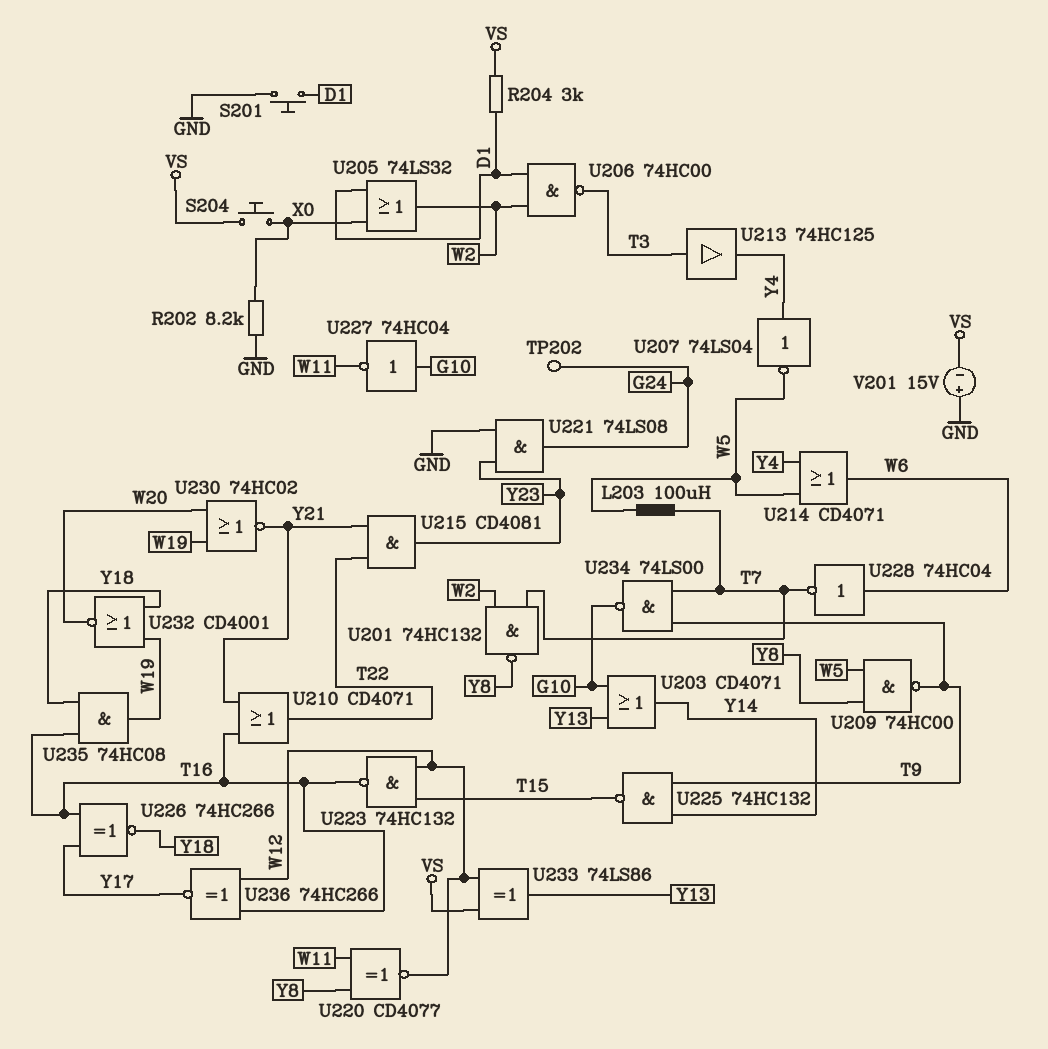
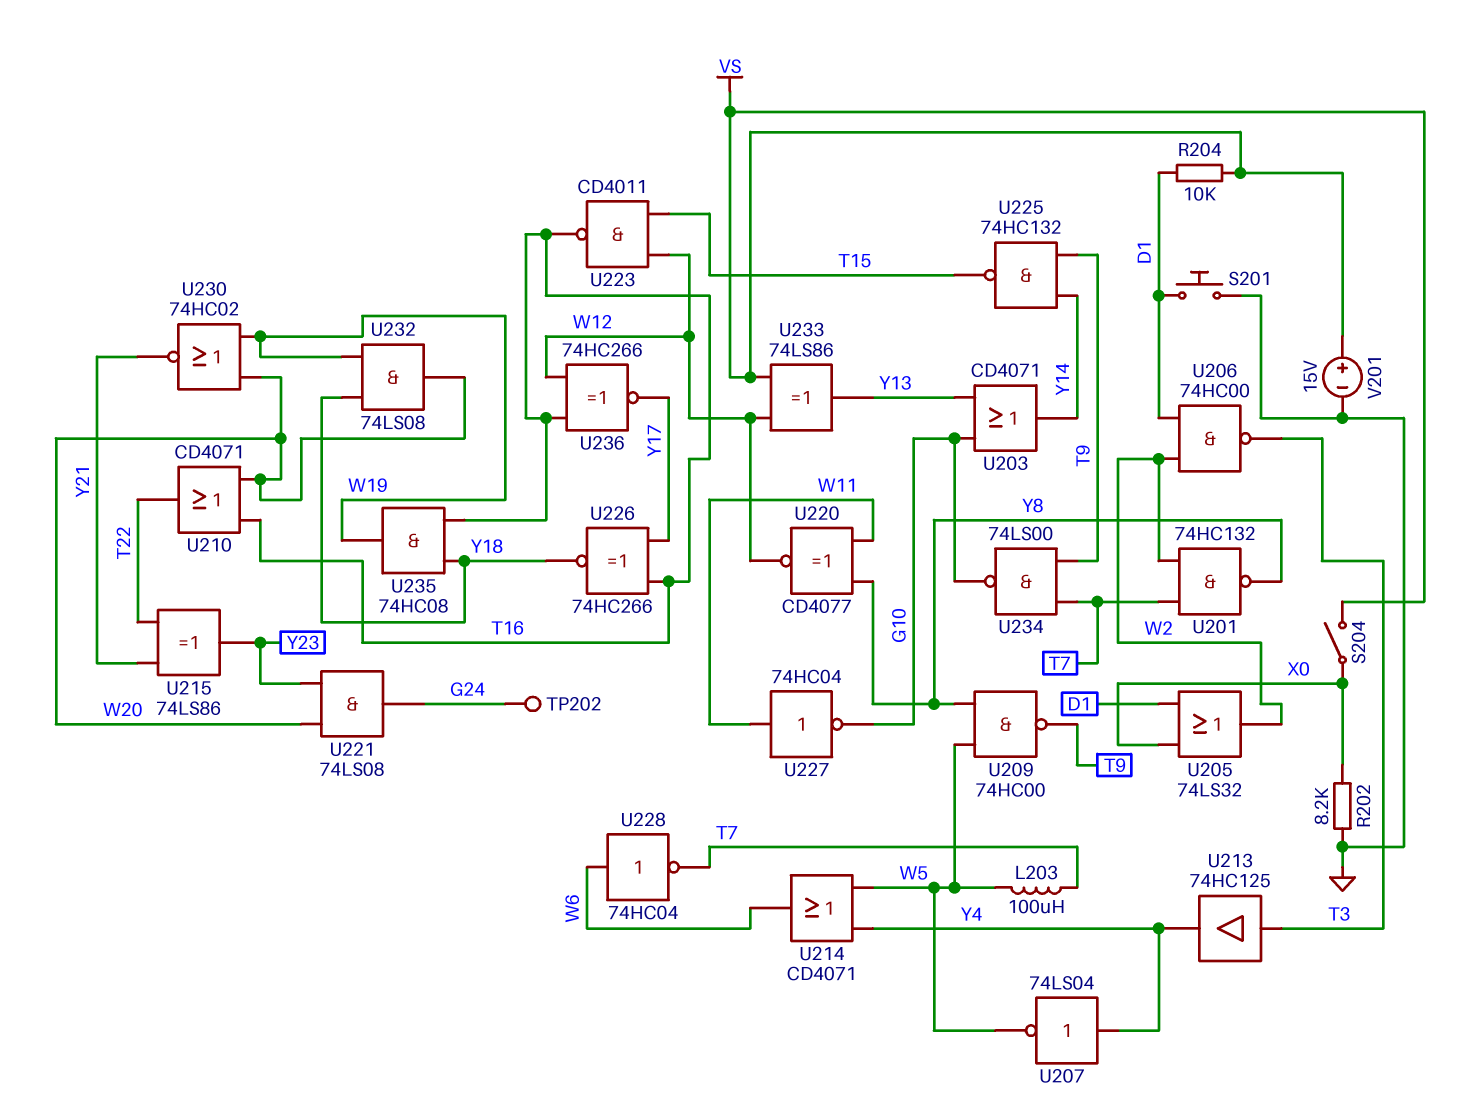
R204: 3k (D1, VS) -> 10k (D1, VS)
S204: button (VS, X0) -> switch (VS, X0)
U210: OR CD4071 (in T16, in Y21, out T22) -> OR CD4071 (in T16, in W20, out T22)
U215: AND CD4081 (in T22, in Y21, out Y23) -> XOR 74LS86 (in T22, in Y21, out Y23)
U221: AND 74LS08 (in GND, in Y23, out G24) -> AND 74LS08 (in W20, in Y23, out G24)
U223: NAND 74HC132 (in T15, in W12, out T16) -> NAND CD4011 (in T15, in W12, out T16)
U227: NOT 74HC04 (in G10, out W11) -> NOT 74HC04 (in W11, out G10)
U232: NOR CD4001 (in W19, in Y18, out W20) -> AND 74LS08 (in W19, in Y18, out W20)
V201: 15V (plus GND, minus VS) -> 15V (plus VS, minus GND)

